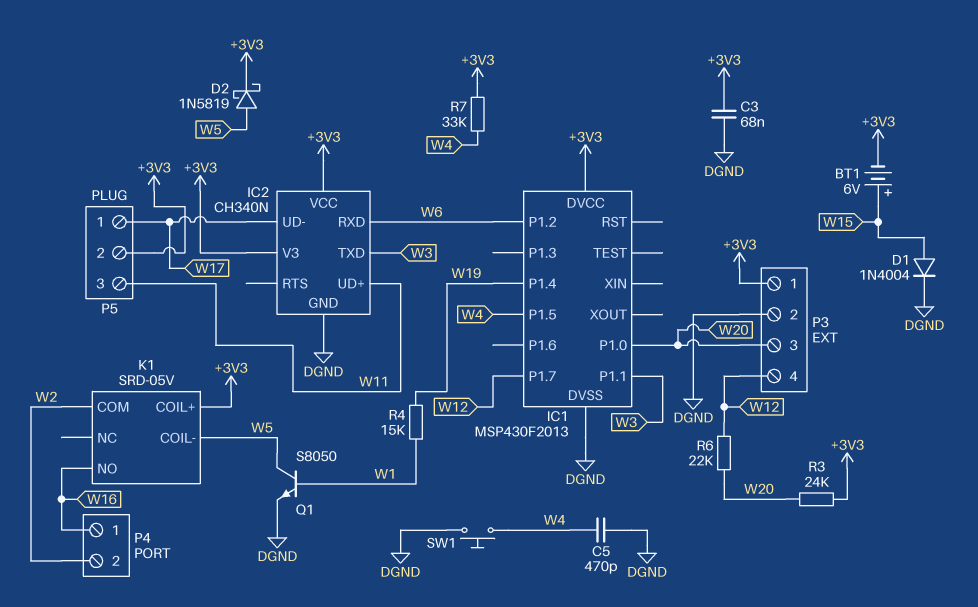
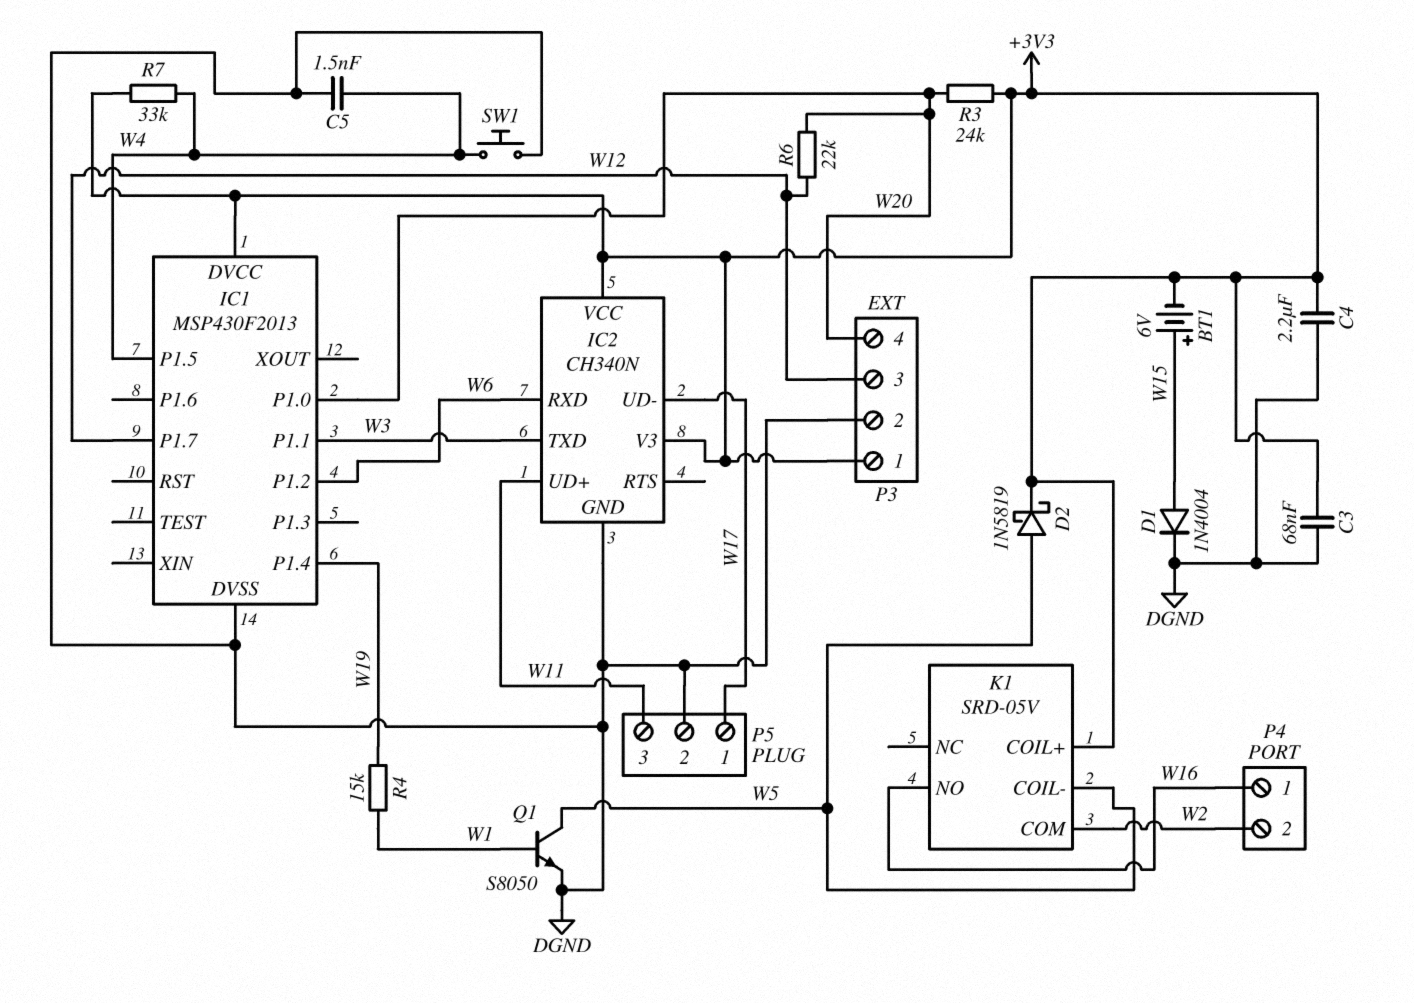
C4: none -> 2.2uF (+3V3, DGND)
C5: 470pF (DGND, W4) -> 1.5nF (DGND, W4)
P3 pin 3: W20 -> W12
P3 pin 4: W12 -> W20
P5 pin 2: +3V3 -> DGND

